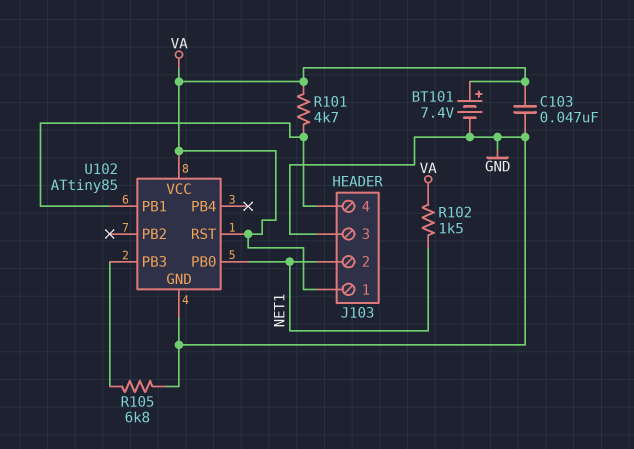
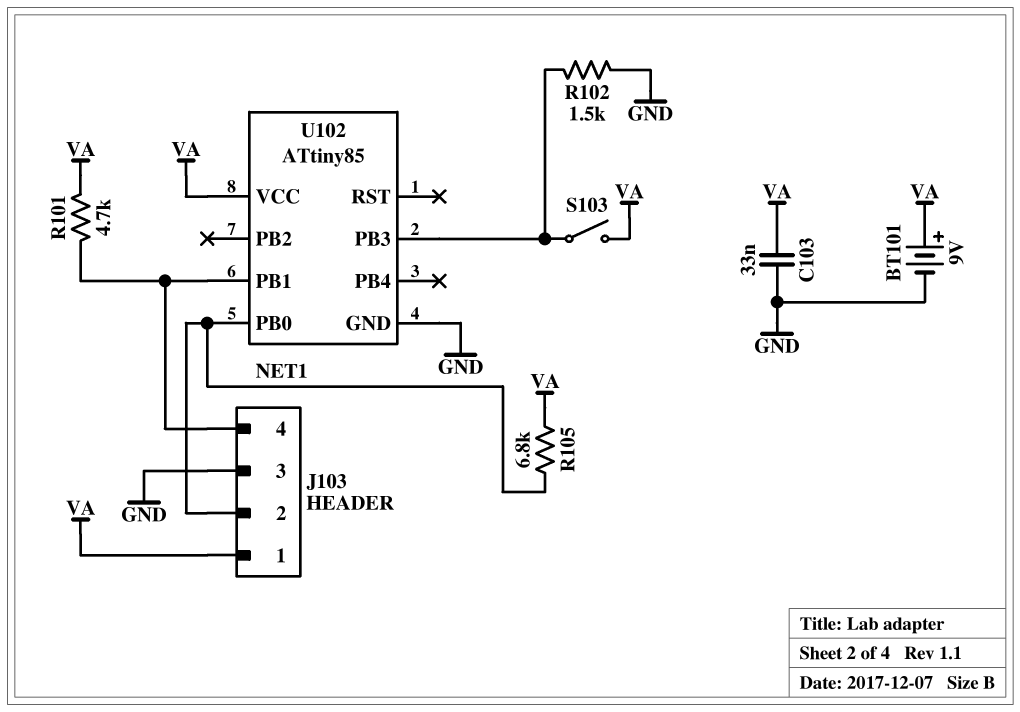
BT101: 7.4V (plus VA, minus GND) -> 9V (plus VA, minus GND)
C103: 47nF (GND, VA) -> 33nF (GND, VA)
R102: 1.5k (NET1, VA) -> 1.5k (GND, U102/PB3)
R105: 6.8k (GND, U102/PB3) -> 6.8k (NET1, VA)
S103: none -> switch (U102/PB3, VA)
U102 pin RST: VA -> none

